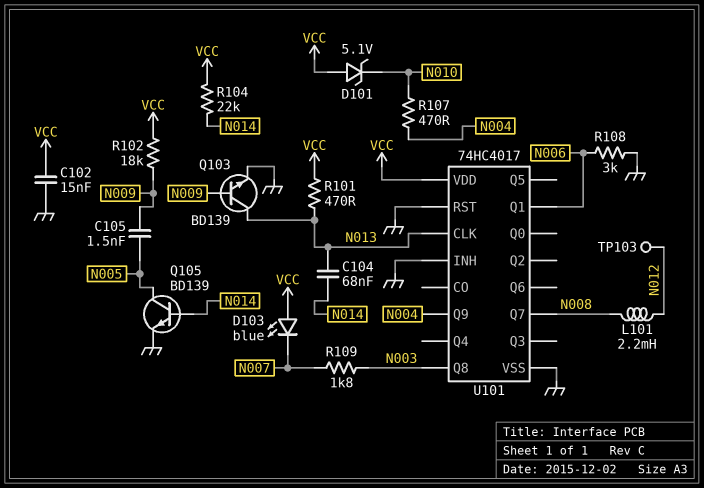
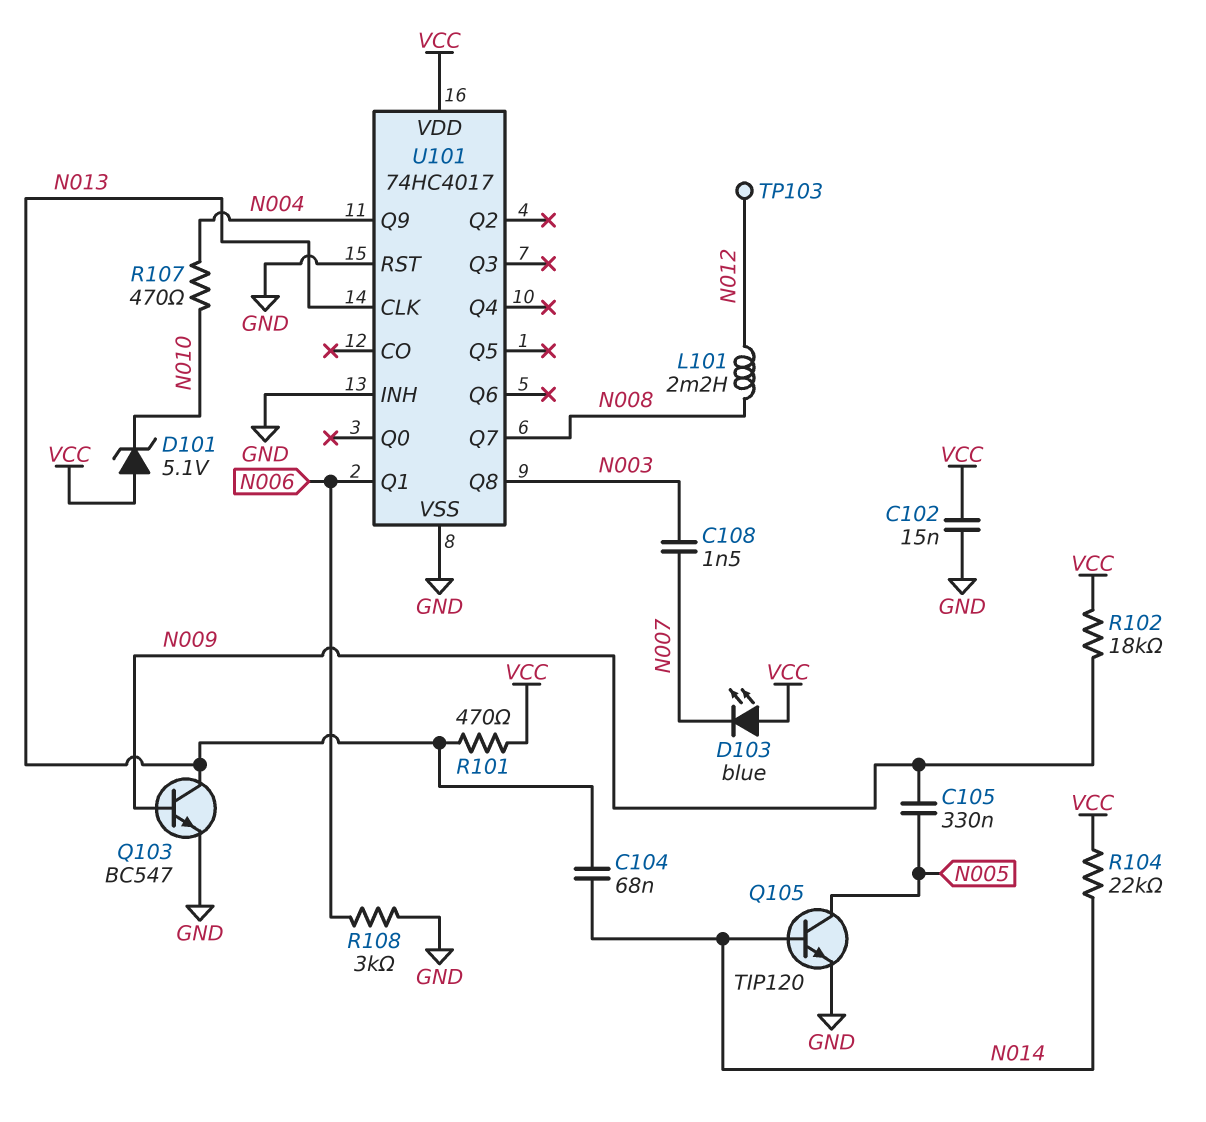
C105: 1.5nF (N005, N009) -> 330nF (N005, N009)
C108: none -> 1.5nF (N003, N007)
Q103: NPN BD139 (B N009, C N013, E GND) -> NPN BC547 (B N009, C N013, E GND)
Q105: NPN BD139 (B N014, C N005, E GND) -> NPN TIP120 (B N014, C N005, E GND)
R109: 1.8k (N003, N007) -> none

